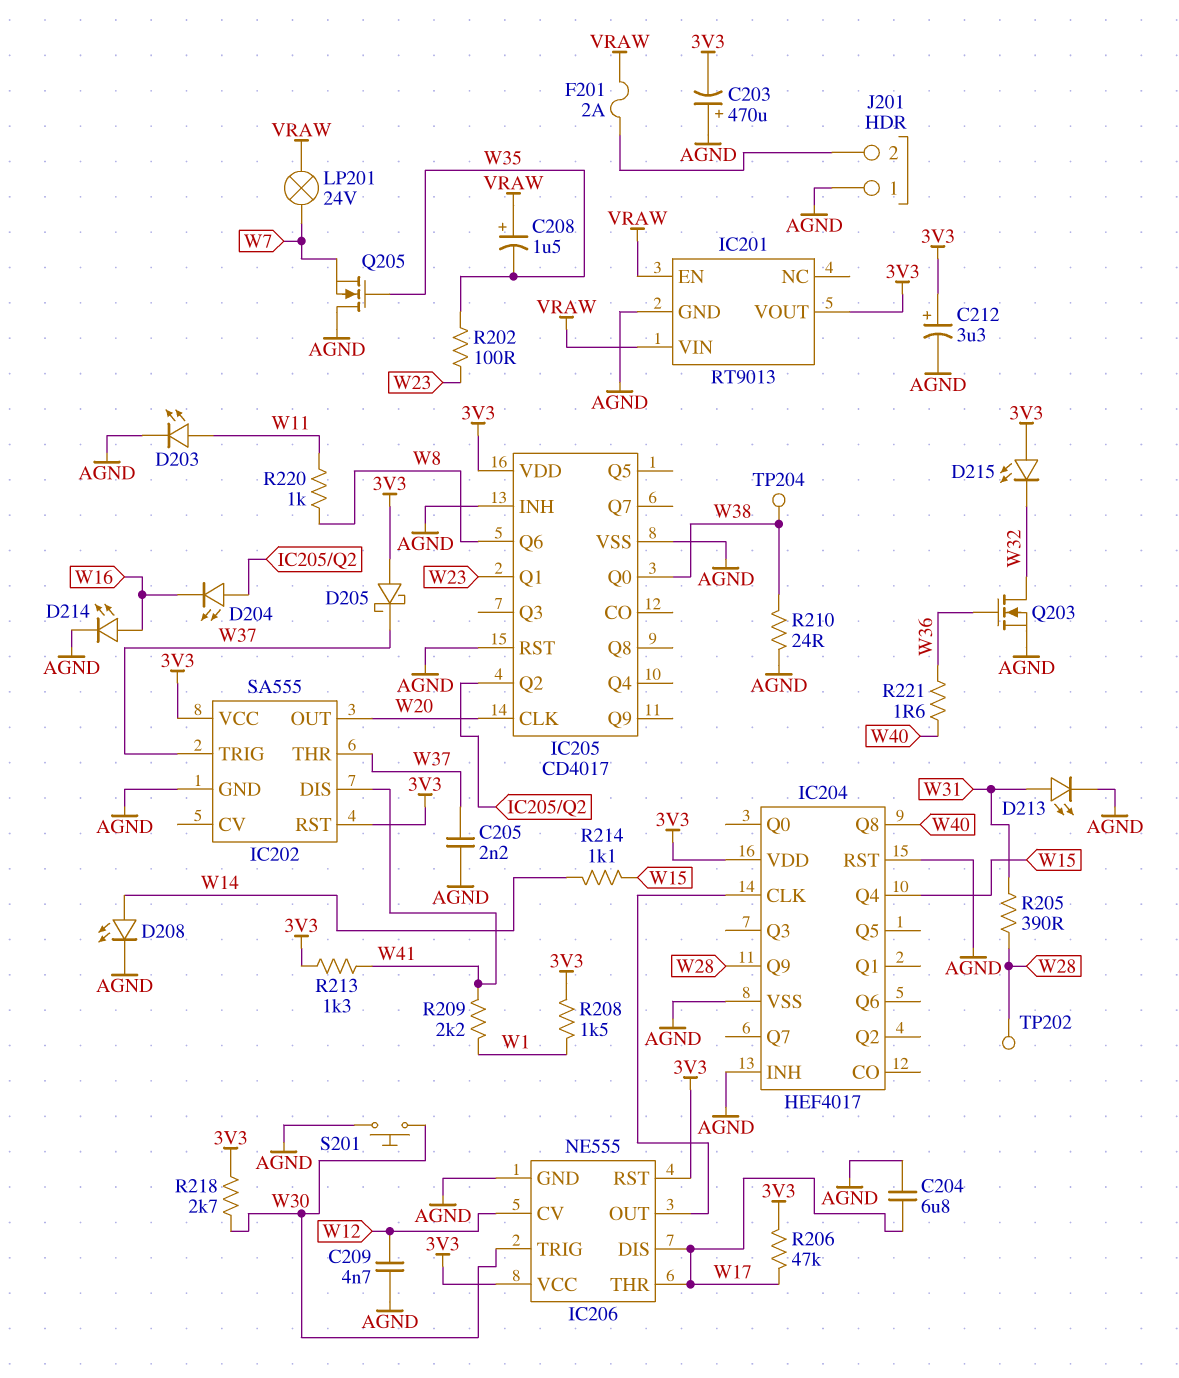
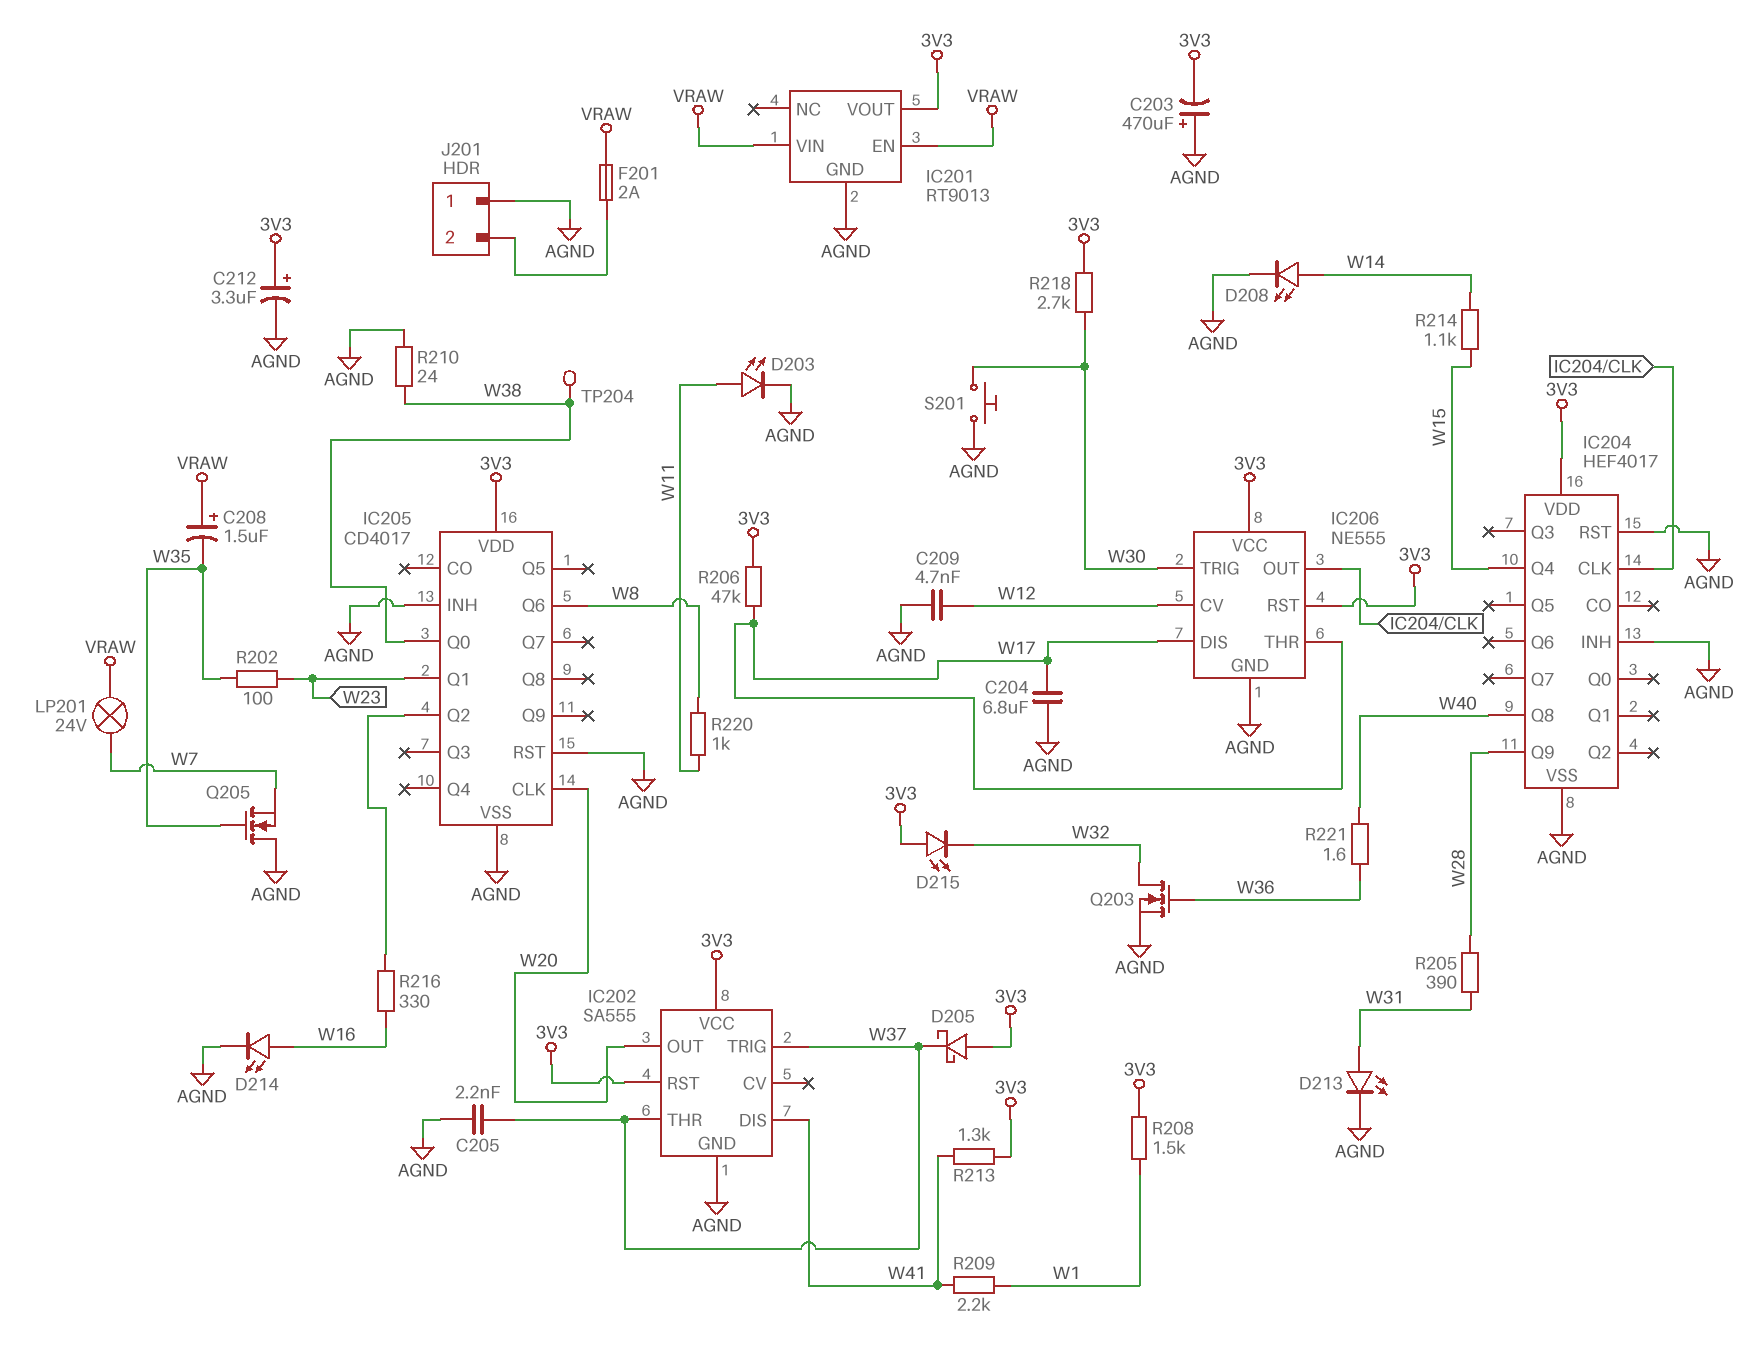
D204: LED (A IC205/Q2, K W16) -> none
R216: none -> 330 (IC205/Q2, W16)
TP202: test point (W28) -> none

